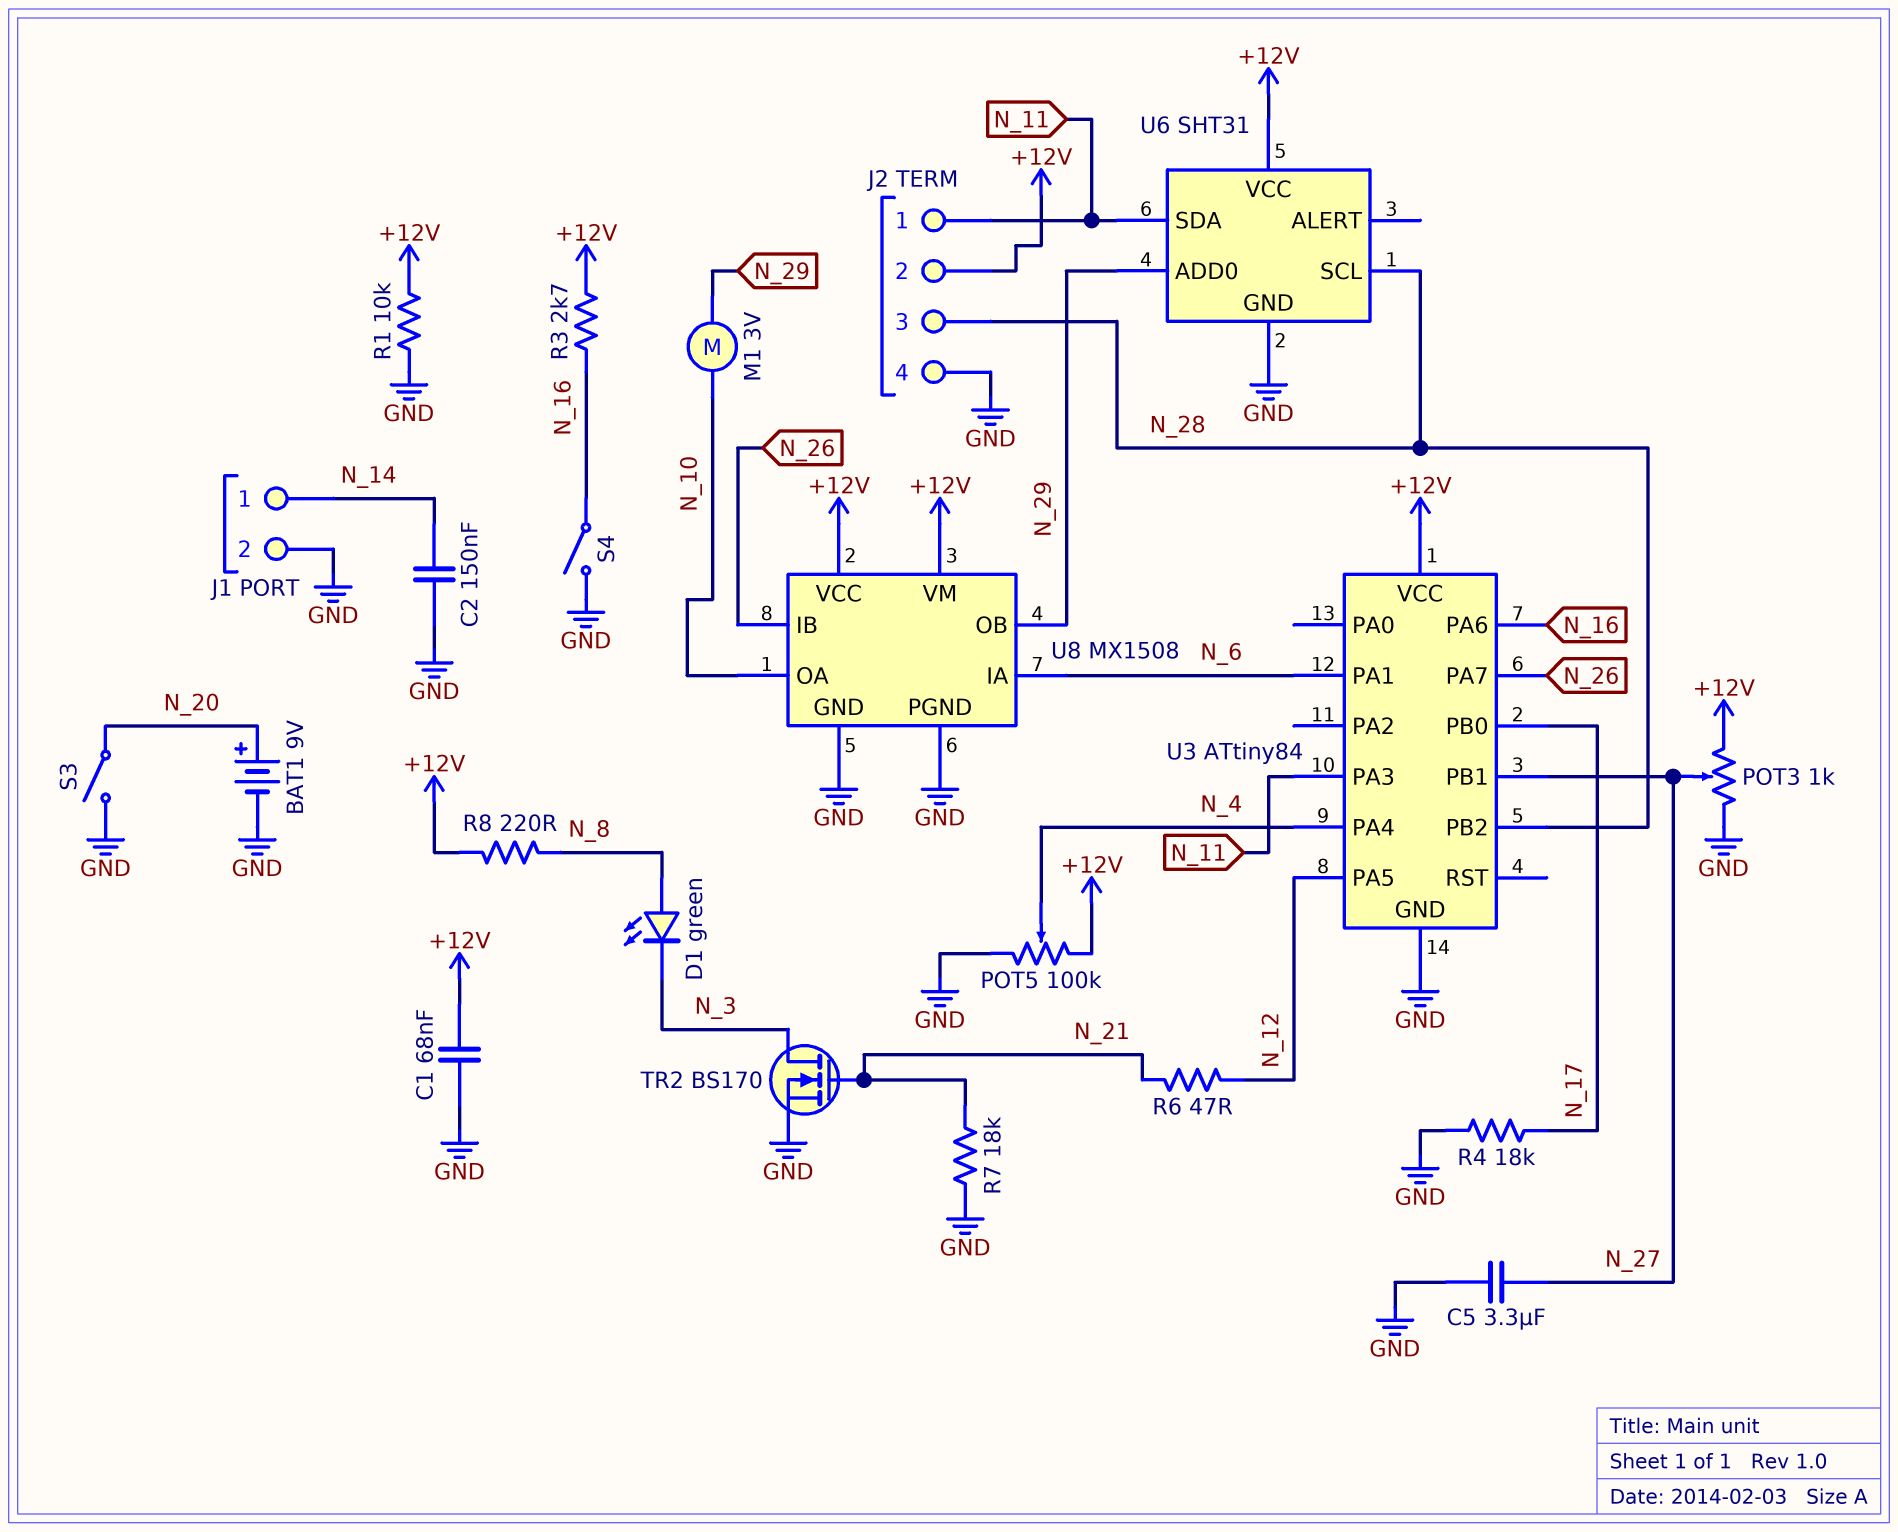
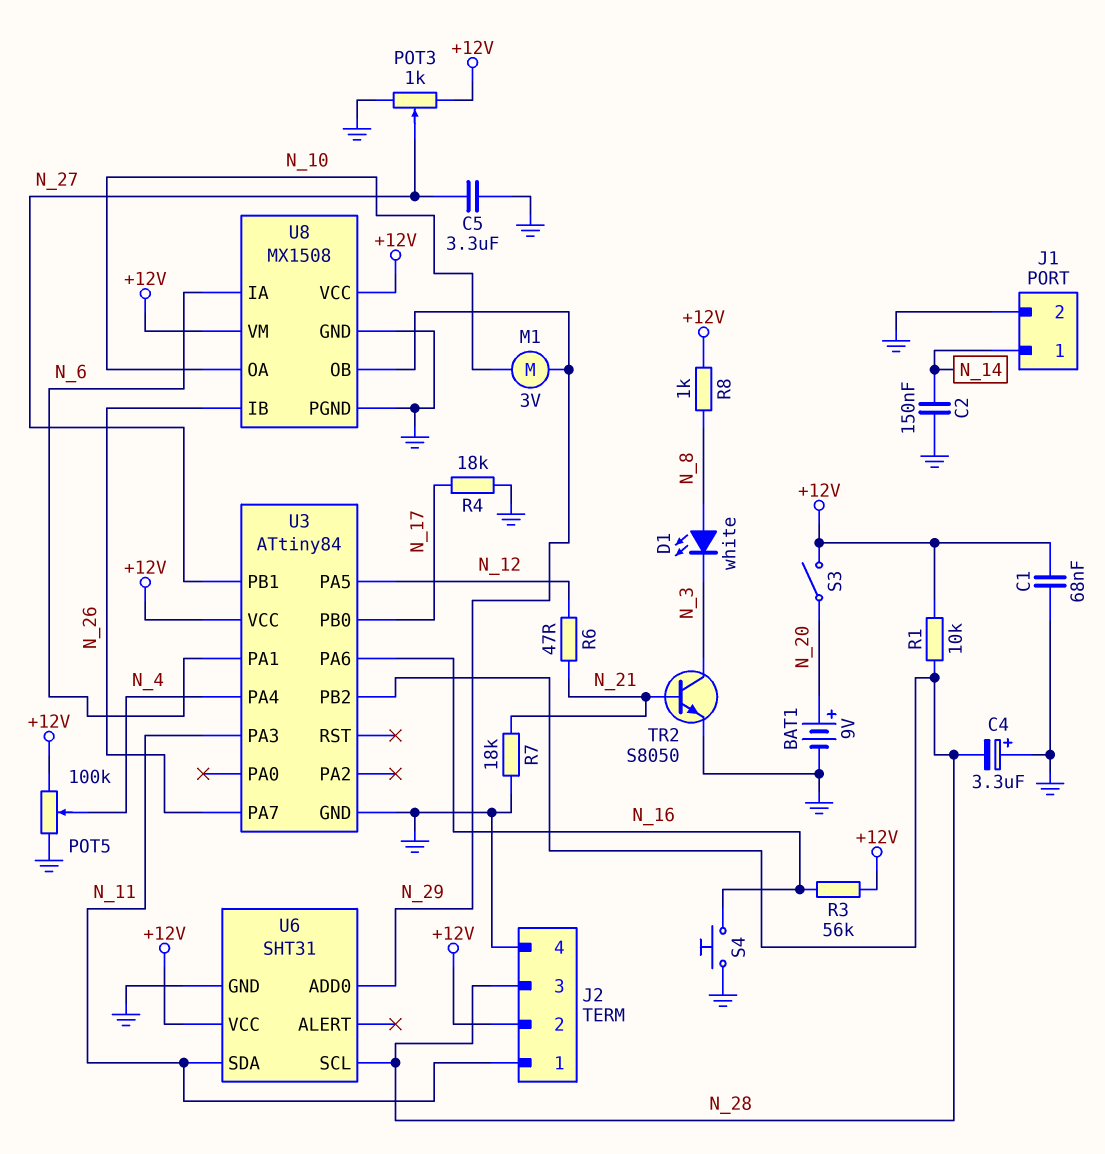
C4: none -> 3.3uF (plus GND, minus N_28)
D1: LED green (A N_8, K N_3) -> LED white (A N_8, K N_3)
R1: 10k (+12V, GND) -> 10k (+12V, N_28)
R3: 2.7k (+12V, N_16) -> 56k (+12V, N_16)
R8: 220 (+12V, N_8) -> 1k (+12V, N_8)
S3: switch (GND, N_20) -> switch (+12V, N_20)
S4: switch (GND, N_16) -> button (GND, N_16)
TR2: NMOS BS170 (G N_21, D N_3, S GND) -> NPN S8050 (B N_21, C N_3, E GND)

